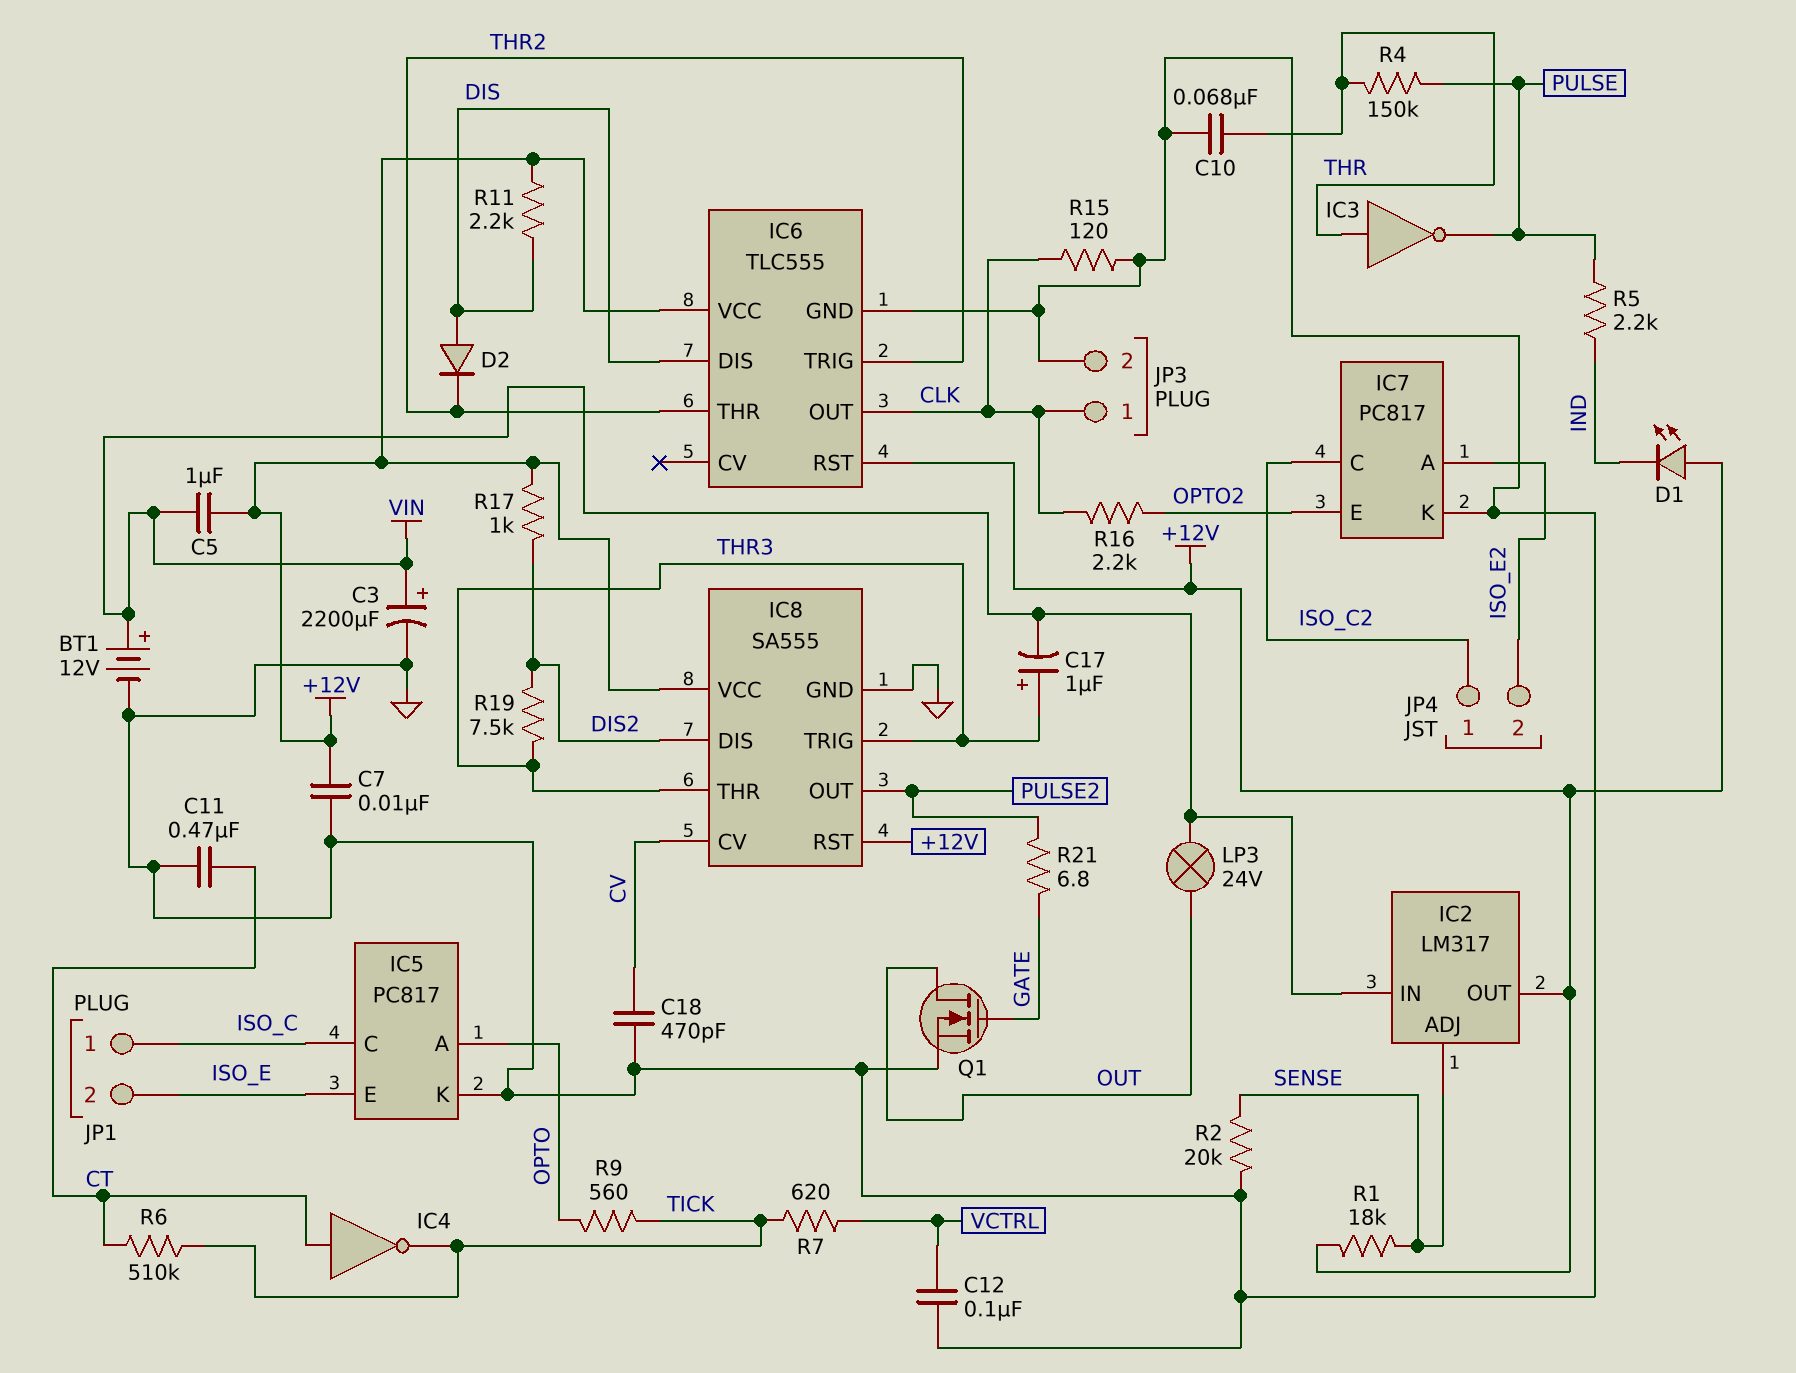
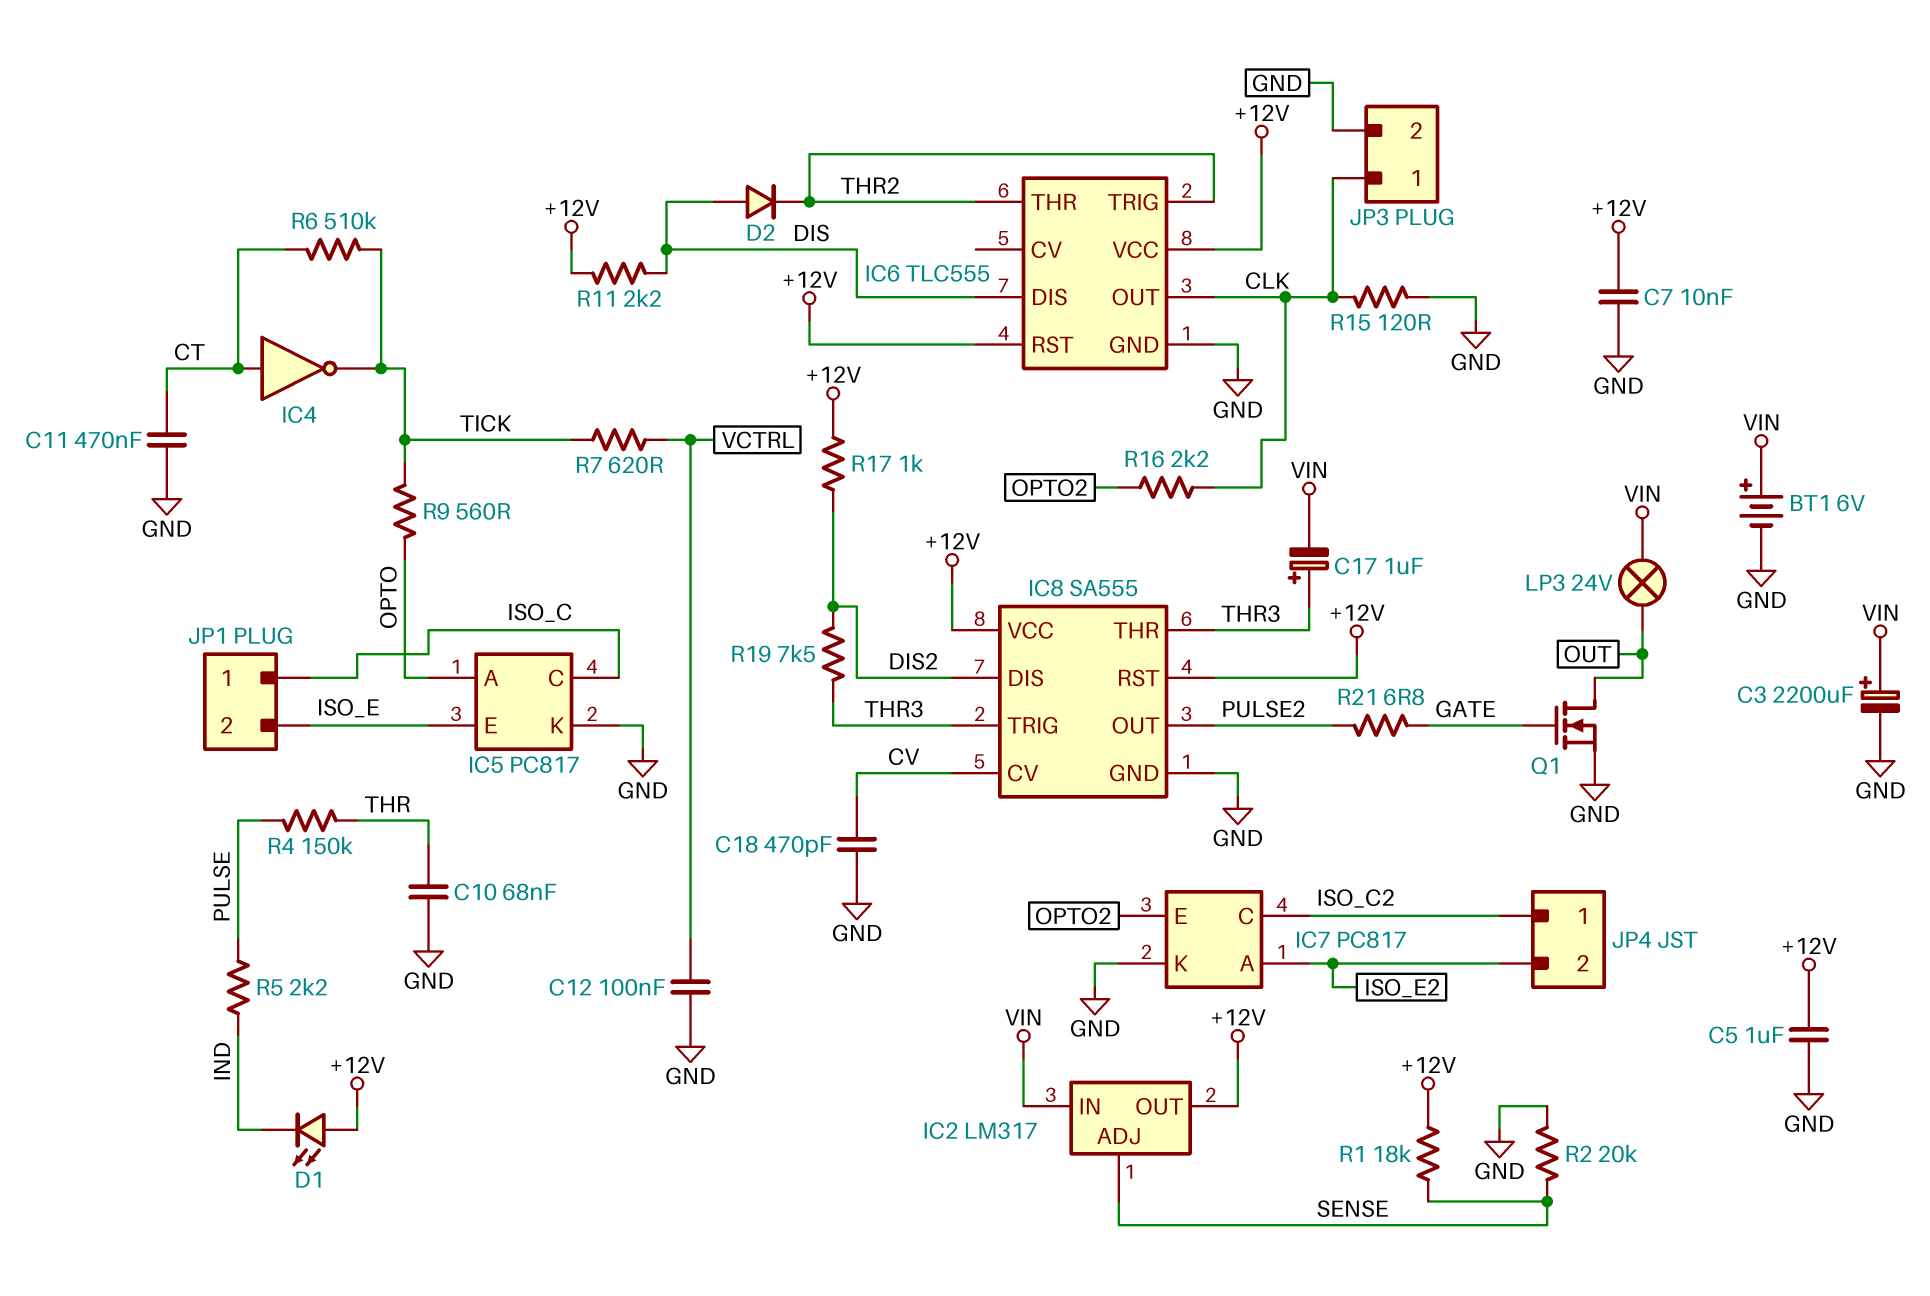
BT1: 12V (plus VIN, minus GND) -> 6V (plus VIN, minus GND)
C5: 1uF (+12V, VIN) -> 1uF (+12V, GND)
IC3: NOT (in THR, out PULSE) -> none

